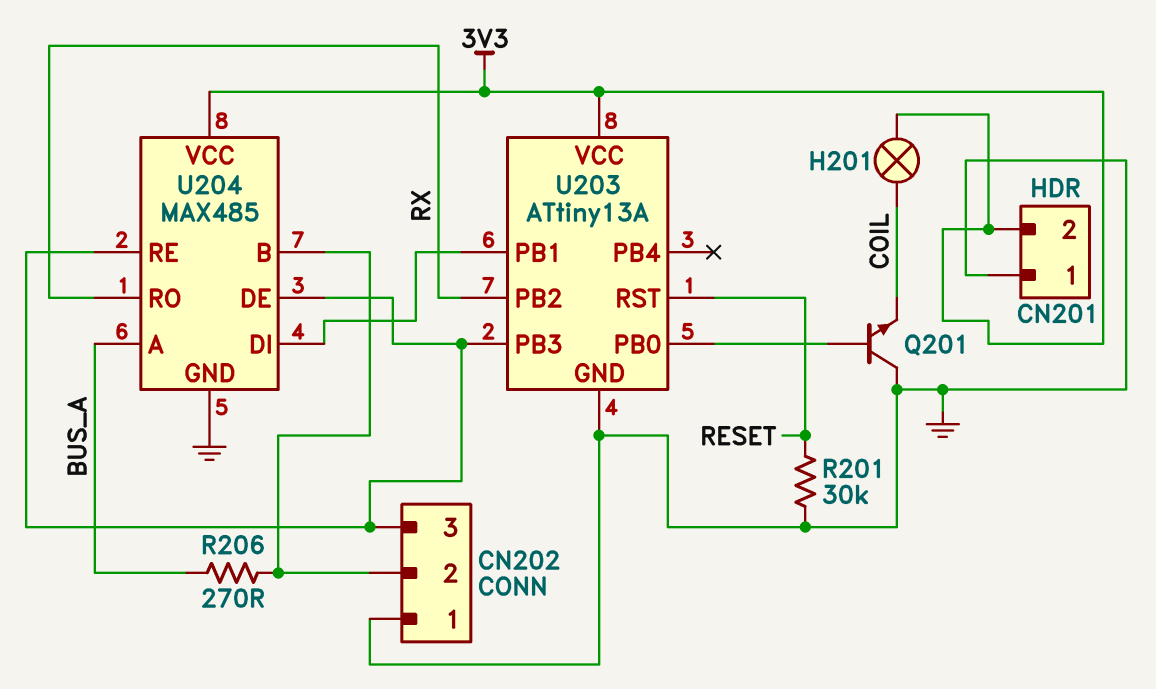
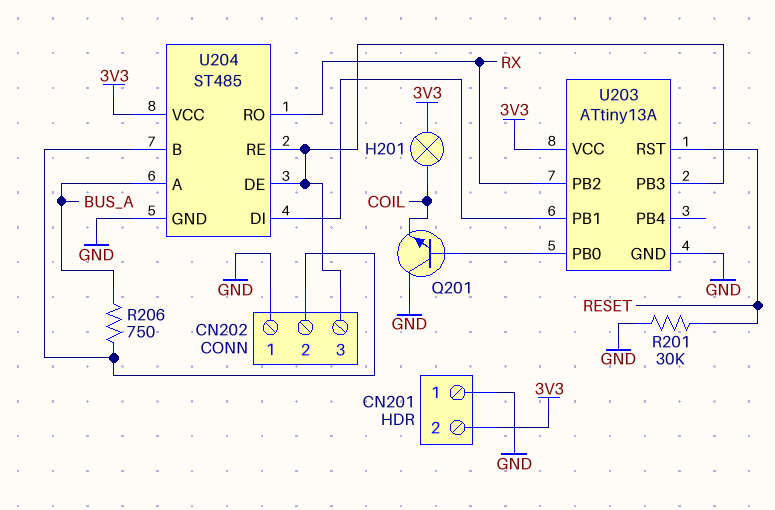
R206: 270 (BUS_A, CN202/2) -> 750 (BUS_A, CN202/2)
U204: MAX485 -> ST485

